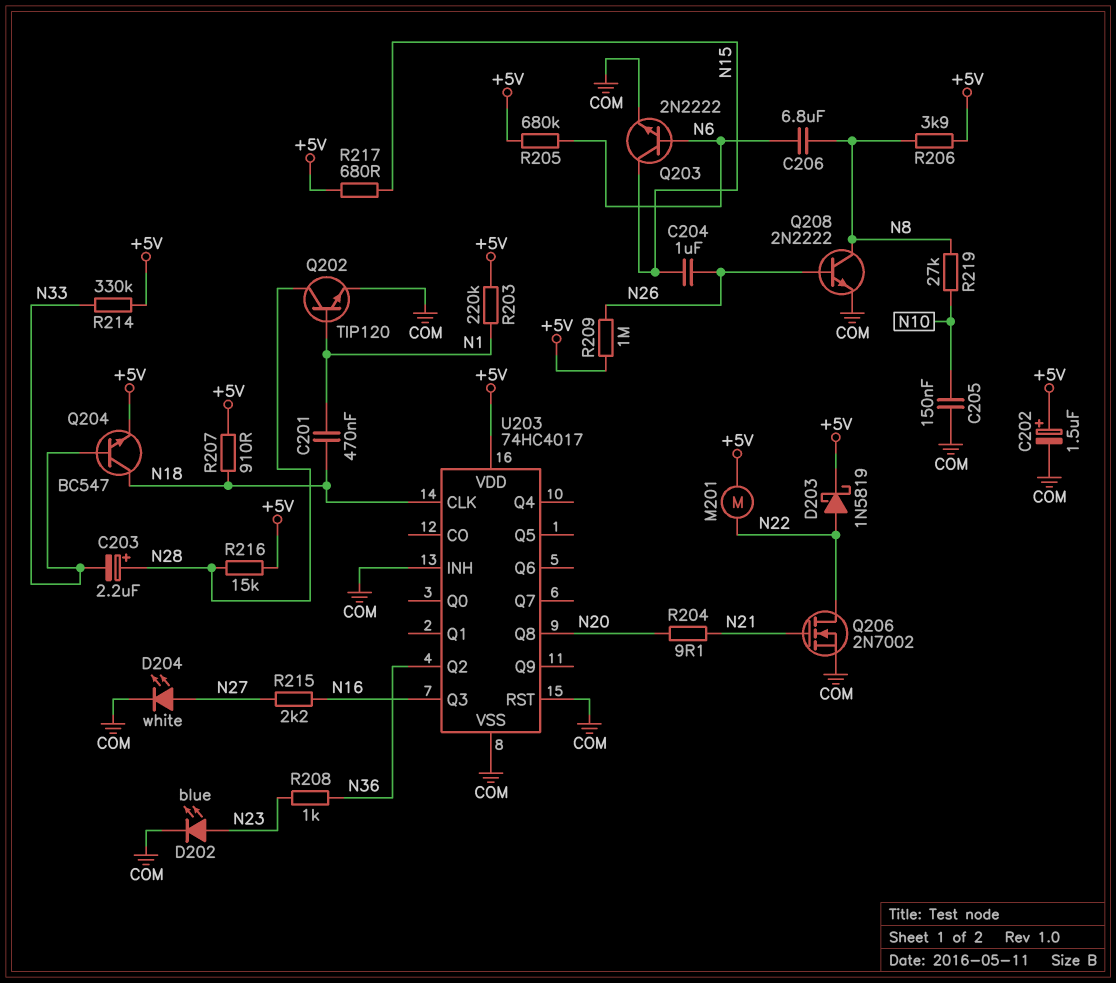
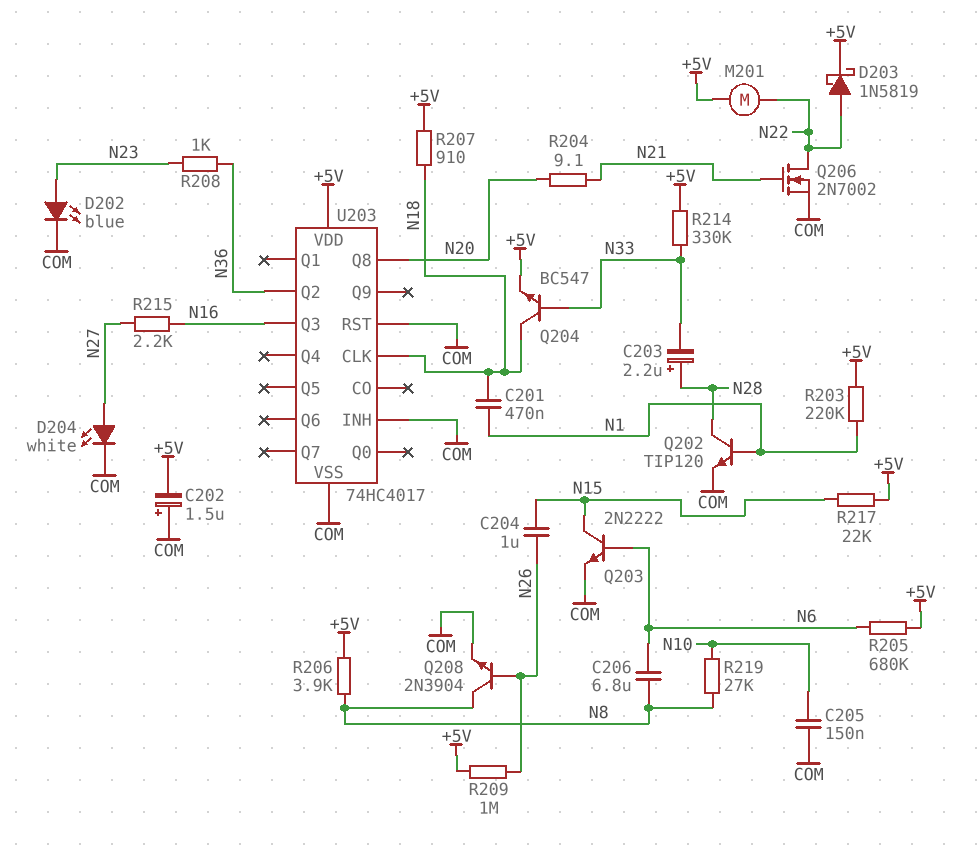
C202: 1.5uF (plus +5V, minus COM) -> 1.5uF (plus COM, minus +5V)
Q208: NPN 2N2222 (B N26, C N8, E COM) -> NPN 2N3904 (B N26, C N8, E COM)
R216: 15k (+5V, N28) -> none
R217: 680 (+5V, N15) -> 22k (+5V, N15)

